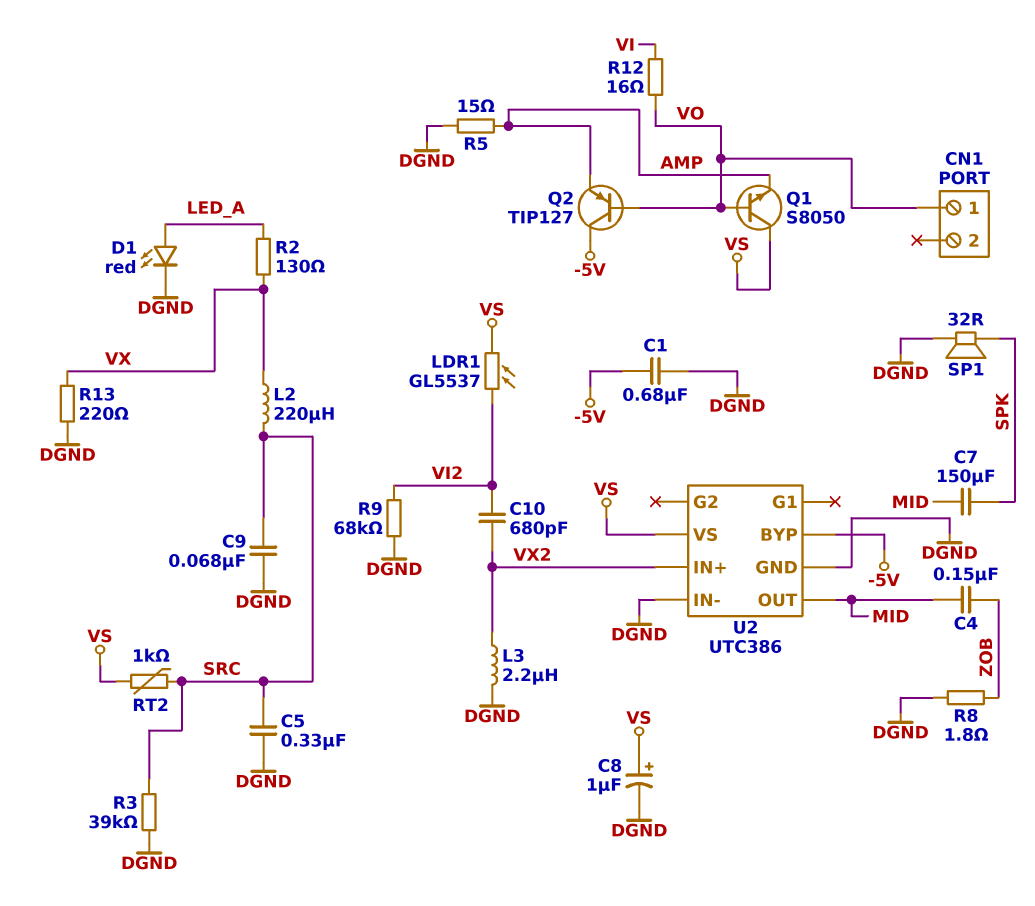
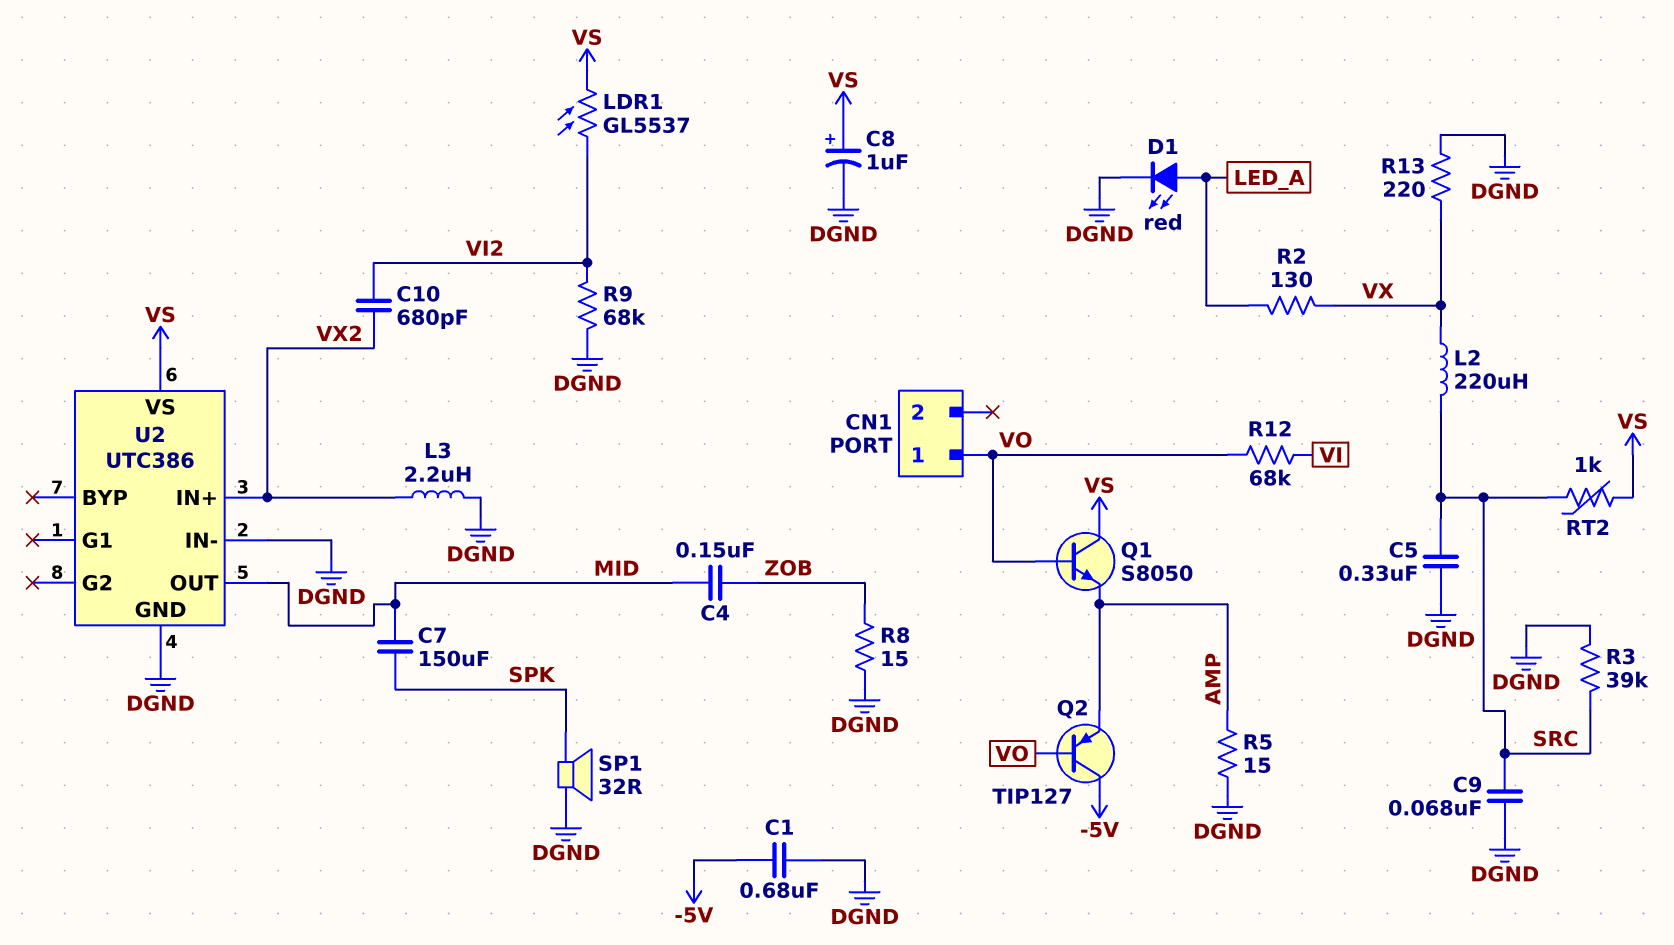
R8: 1.8 (DGND, ZOB) -> 15 (DGND, ZOB)
R12: 16 (VI, VO) -> 68k (VI, VO)
U2 pin BYP: -5V -> none

